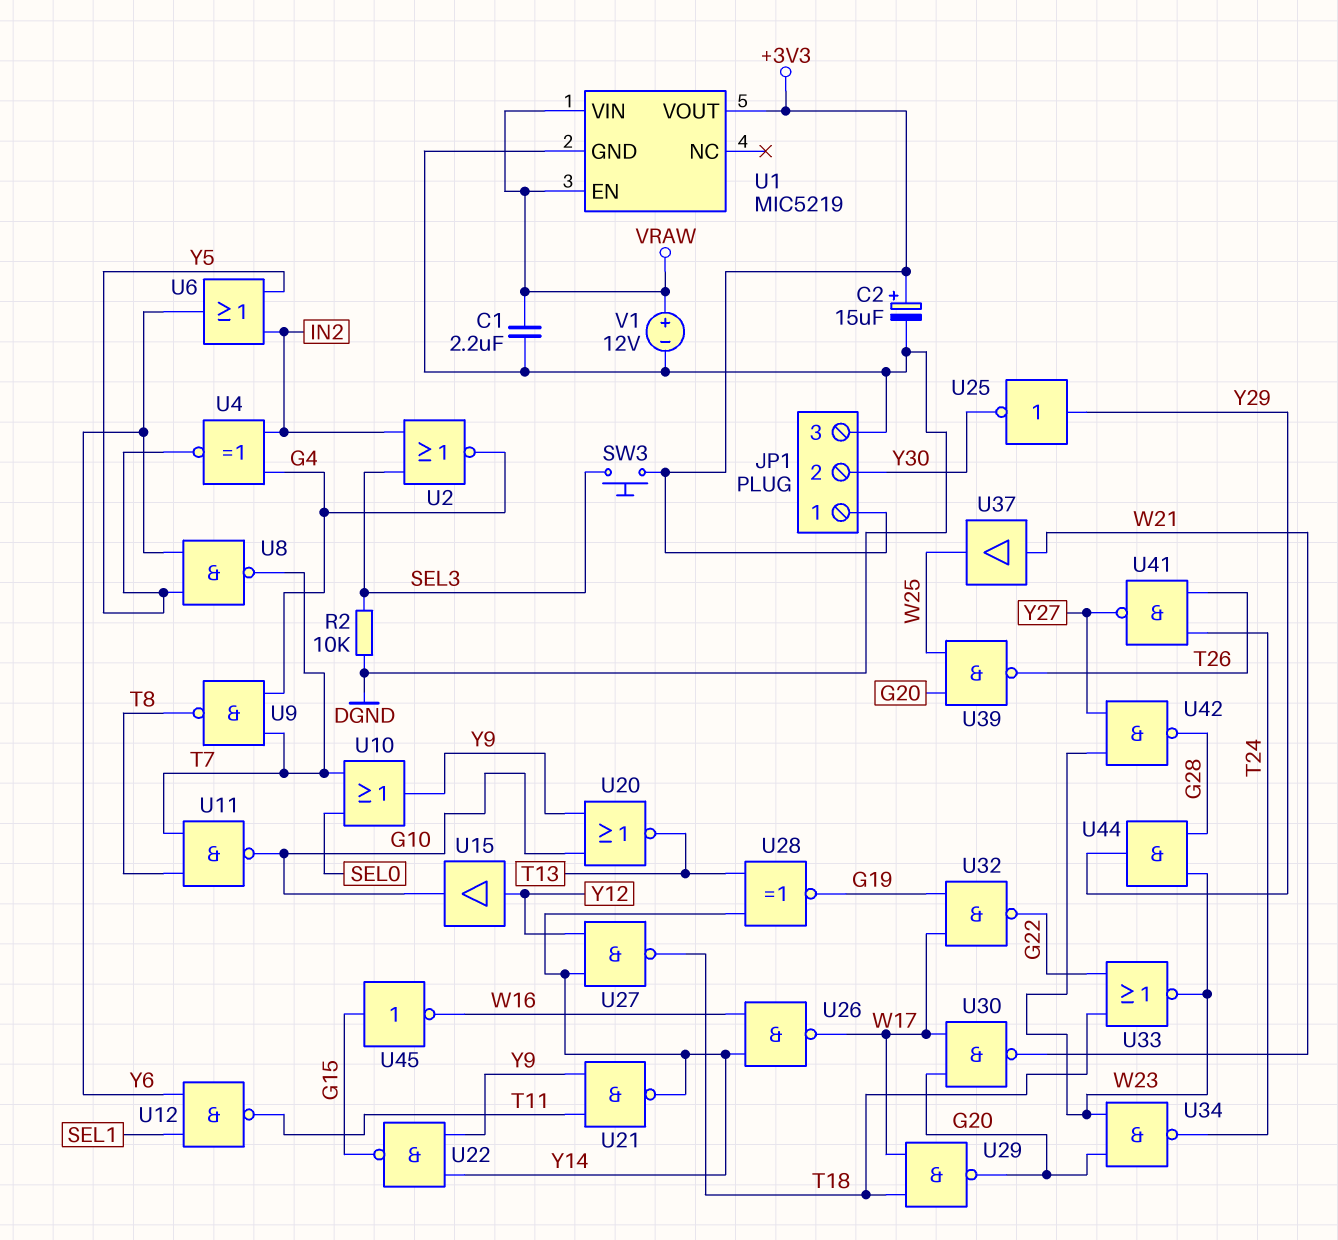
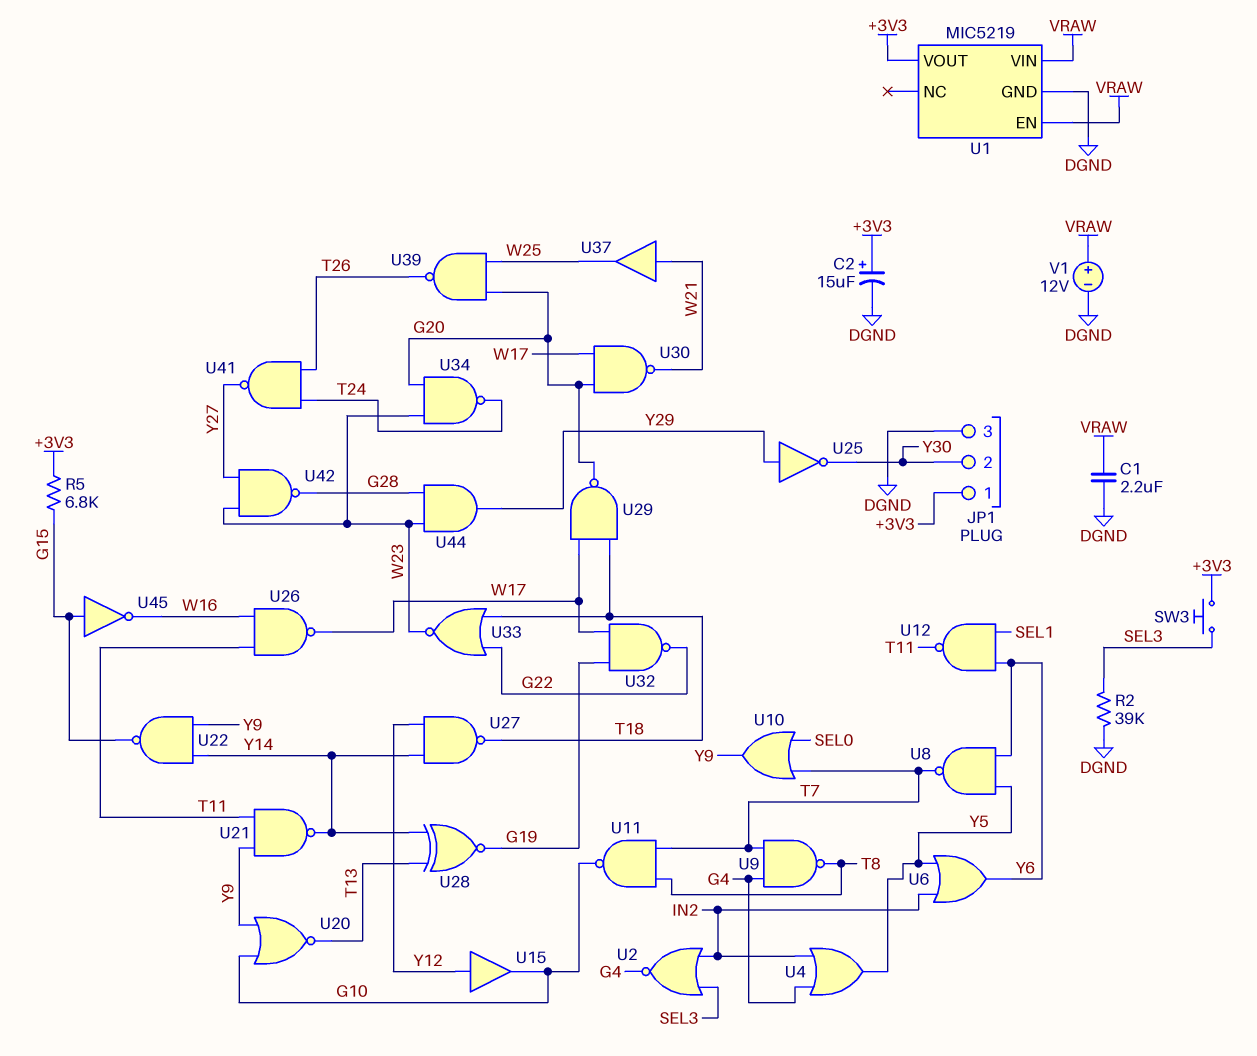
R2: 10k (DGND, SEL3) -> 39k (DGND, SEL3)
R5: none -> 6.8k (+3V3, G15)
U4: XNOR (in G4, in IN2, out Y5) -> OR (in G4, in IN2, out Y5)
U26: NAND (in W16, in Y14, out W17) -> NAND (in T11, in W16, out W17)

